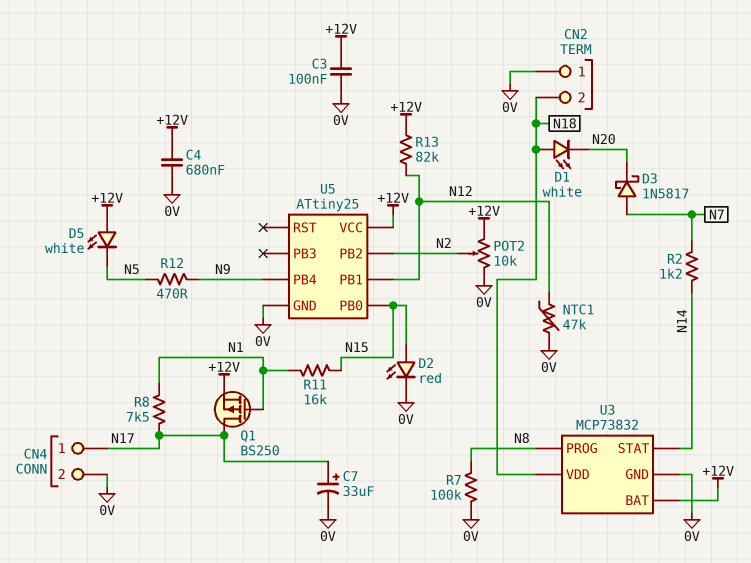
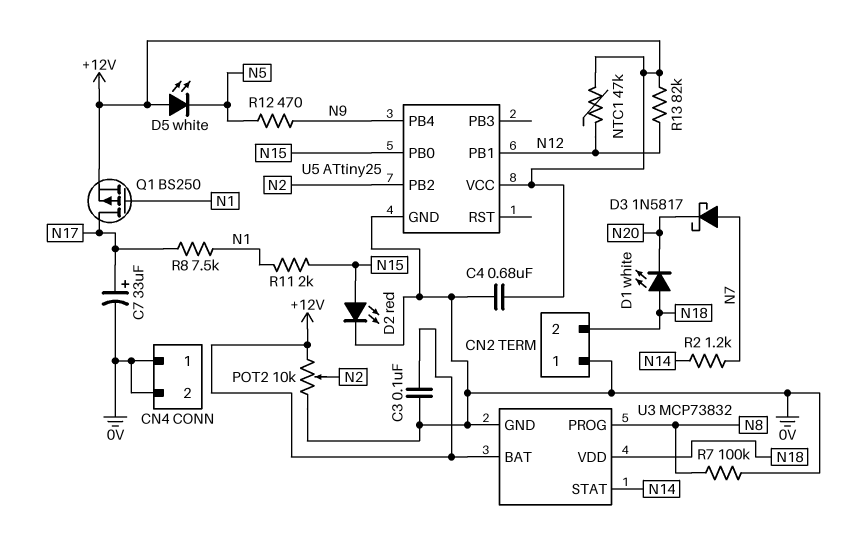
CN4 pin 1: N17 -> 0V
NTC1: 47k (0V, N12) -> 47k (+12V, N12)
R11: 16k (N1, N15) -> 2k (N1, N15)

